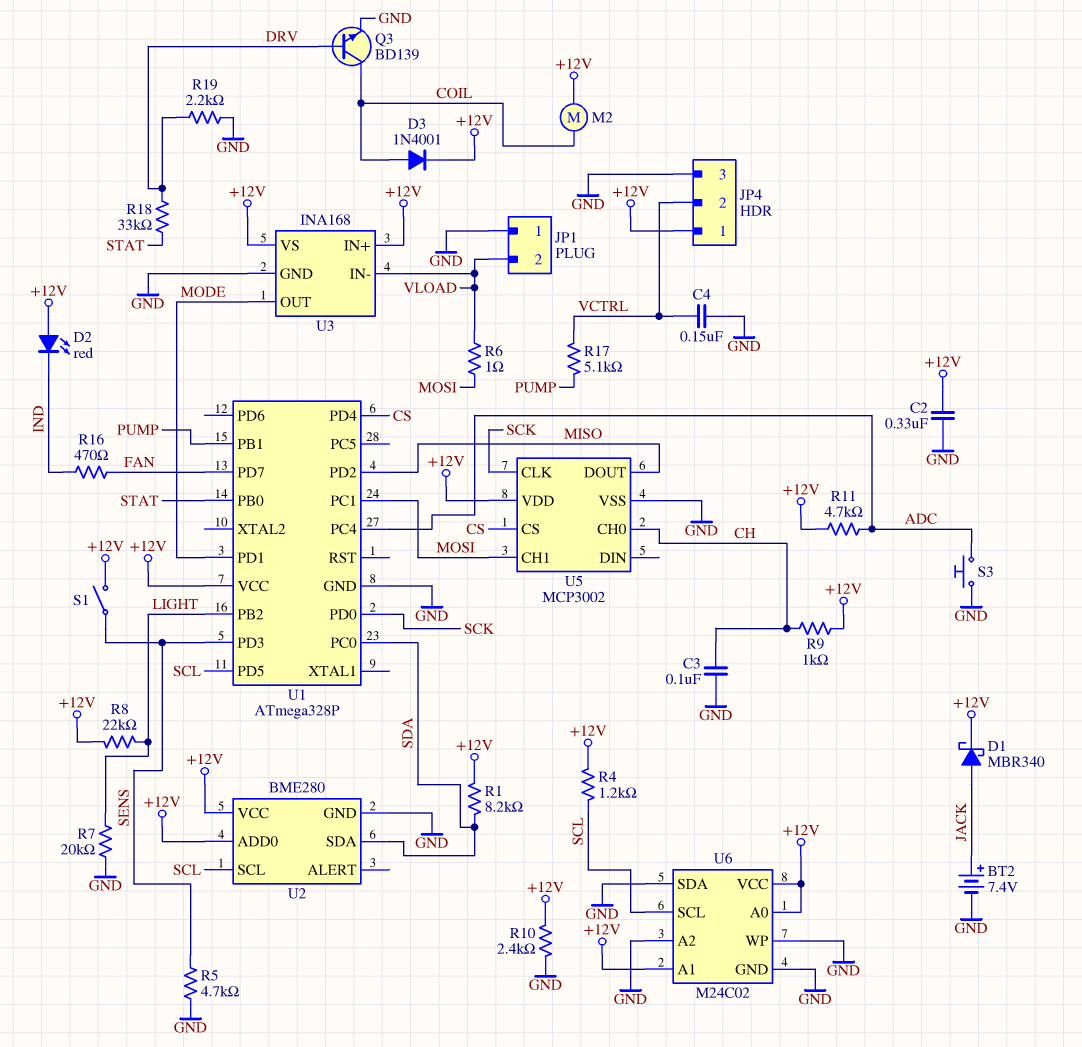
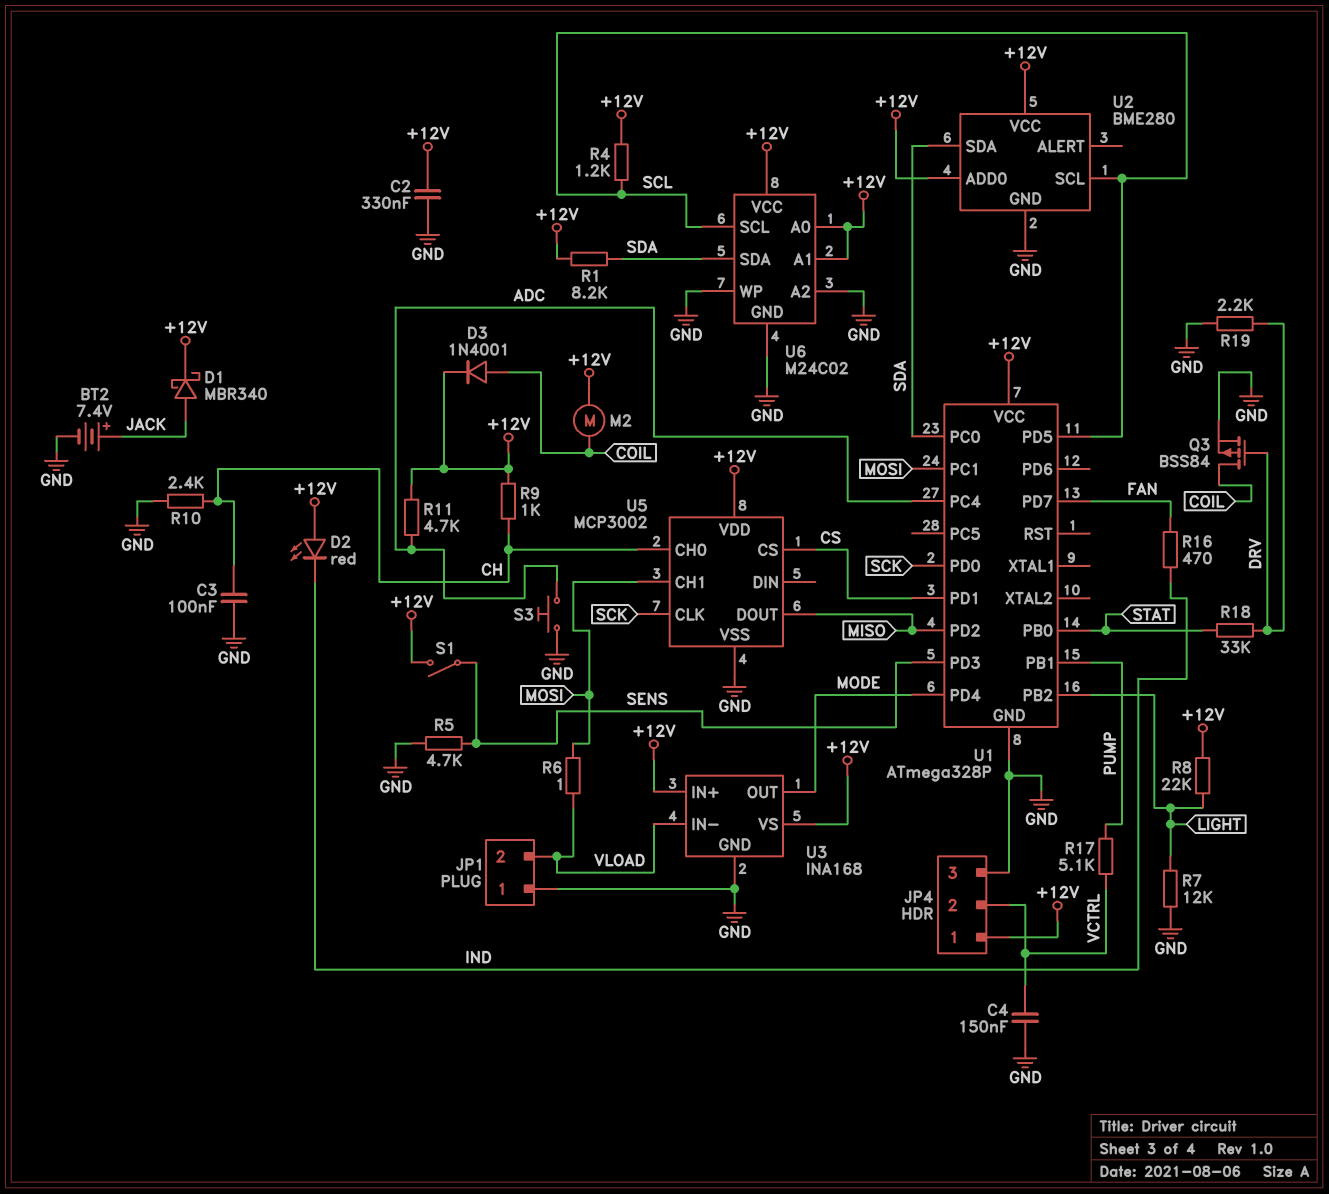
Q3: NPN BD139 (B DRV, C COIL, E GND) -> PMOS BSS84 (G DRV, D COIL, S GND)
R7: 20k (GND, LIGHT) -> 12k (GND, LIGHT)
R10: 2.4k (+12V, GND) -> 2.4k (CH, GND)
U1 pin PD1: MODE -> CS
U1 pin PD4: CS -> MODE
U6 pin SDA: GND -> SDA

